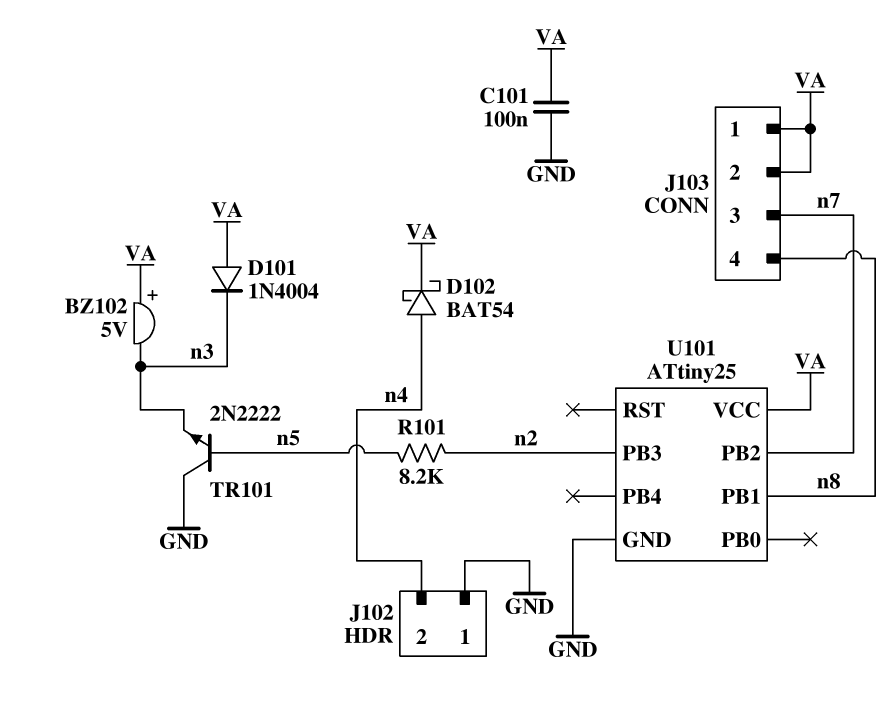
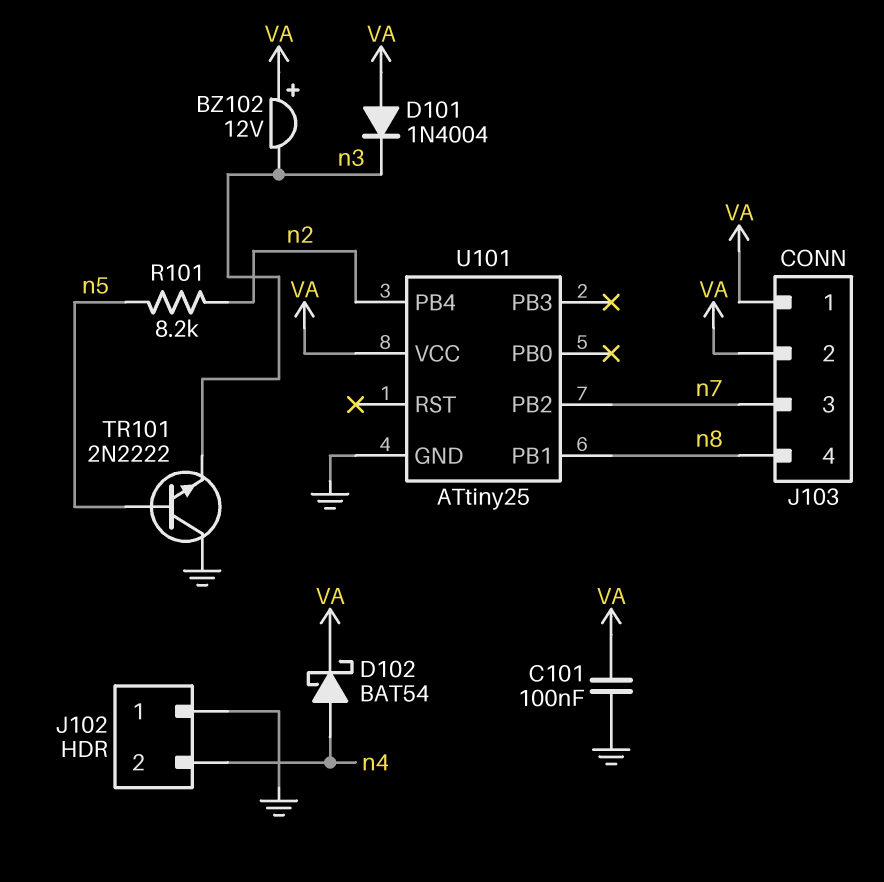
BZ102: buzzer 5V (plus VA, minus n3) -> buzzer 12V (plus VA, minus n3)
U101 pin PB3: n2 -> none
U101 pin PB4: none -> n2

